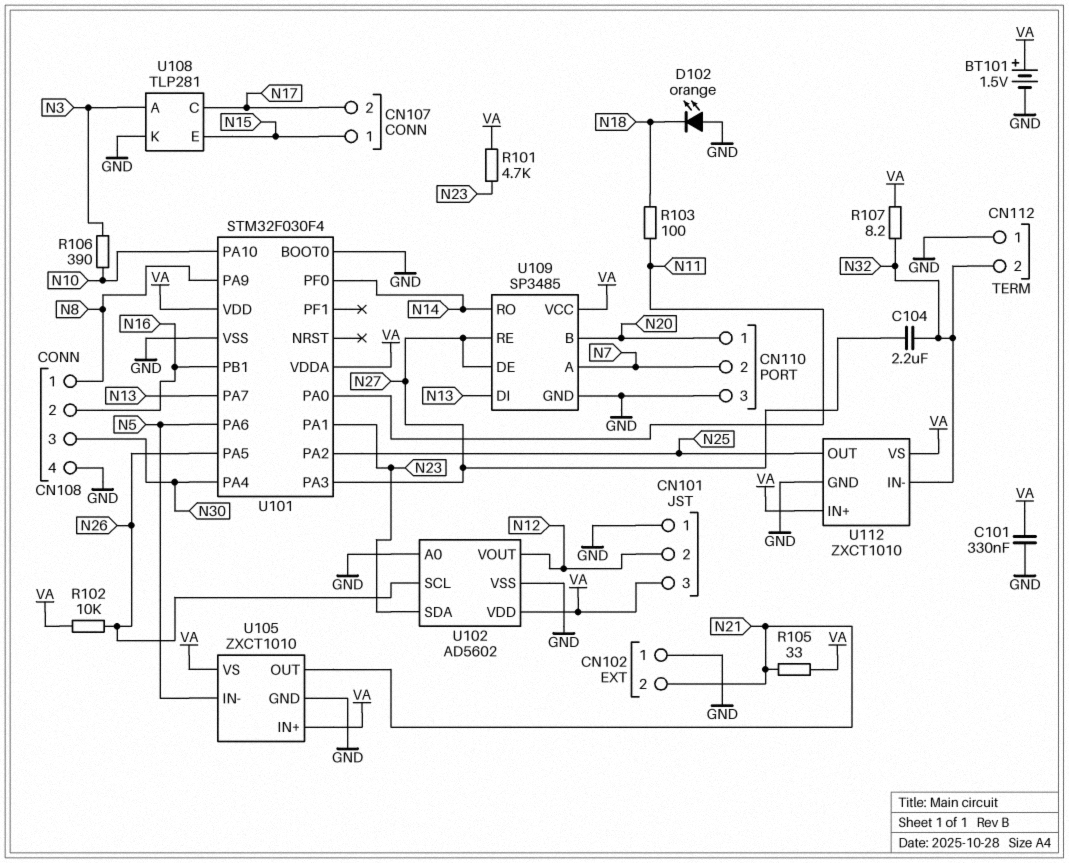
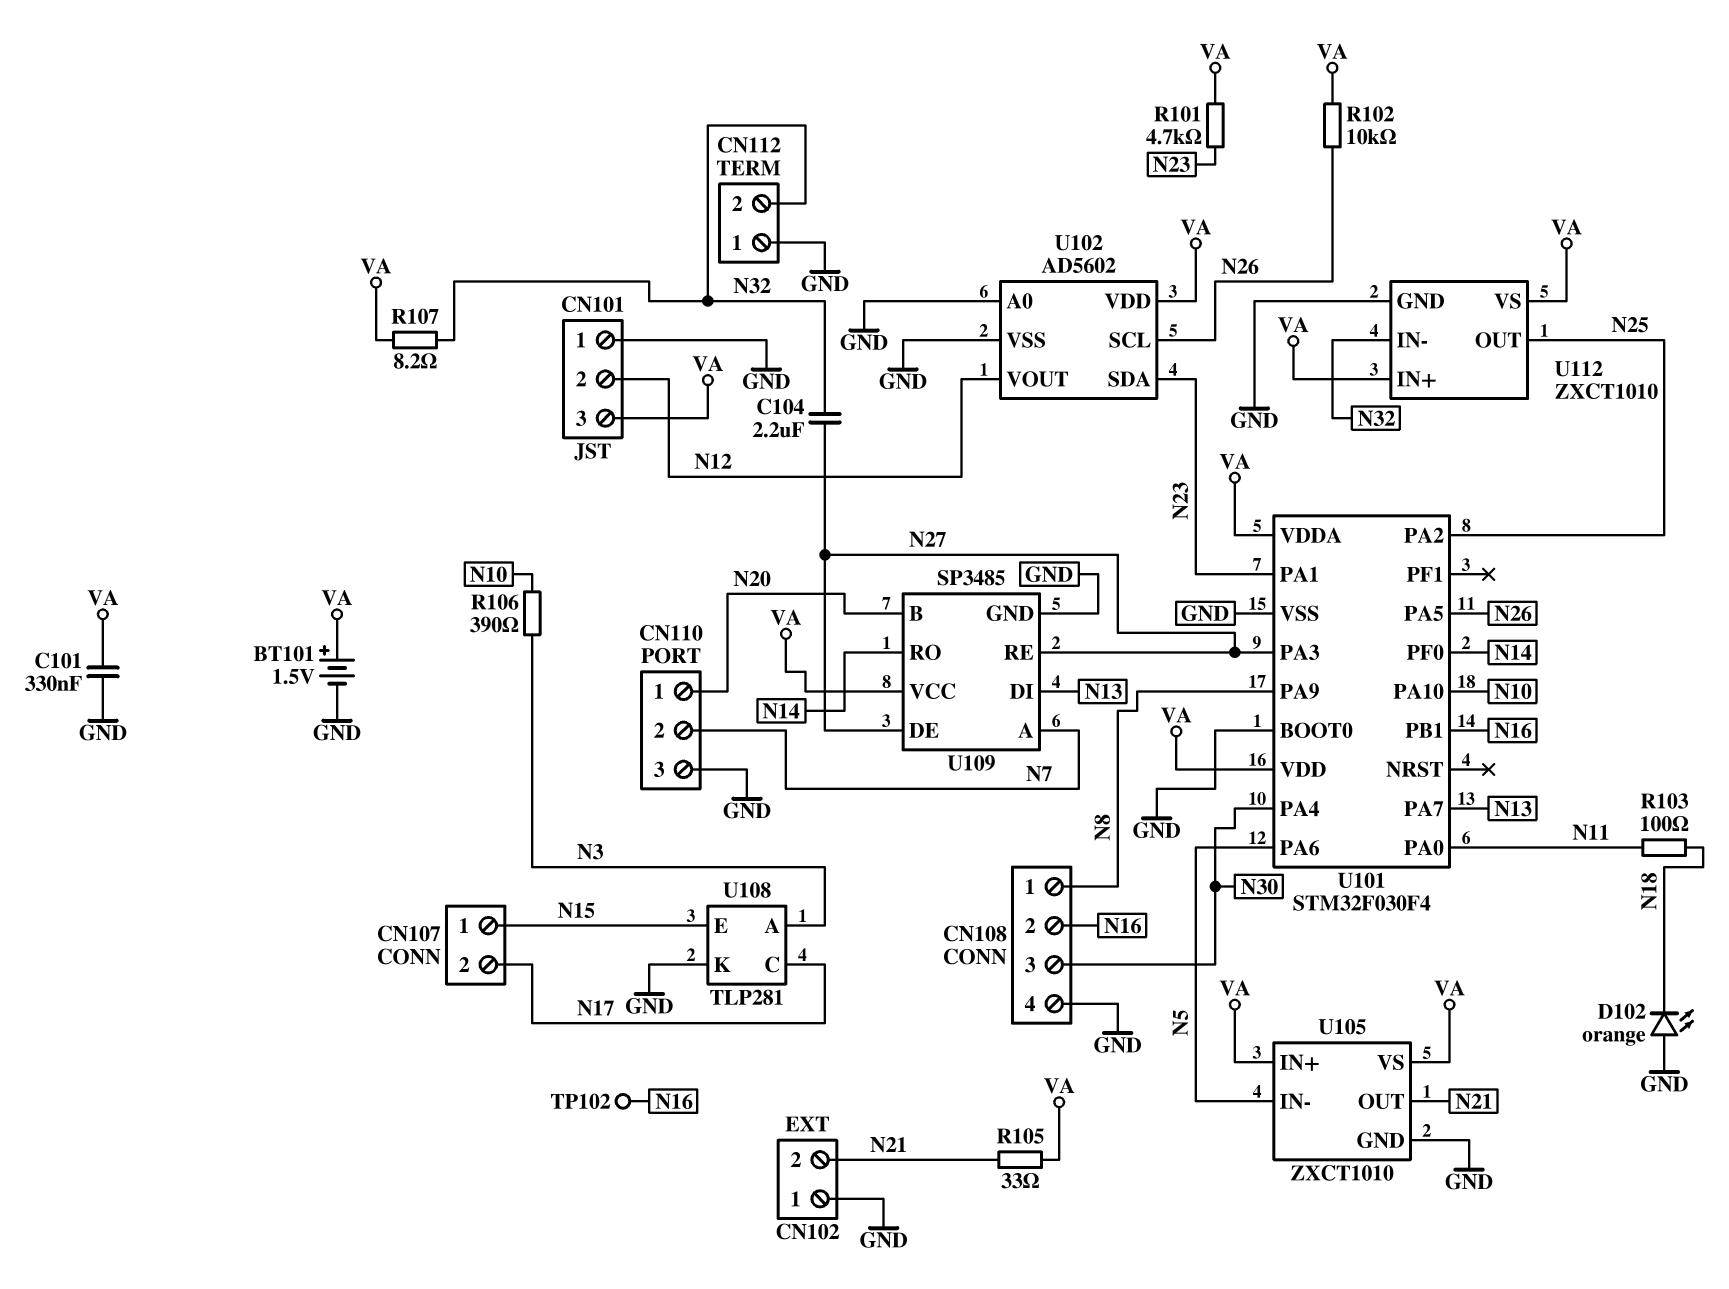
TP102: none -> test point (N16)

